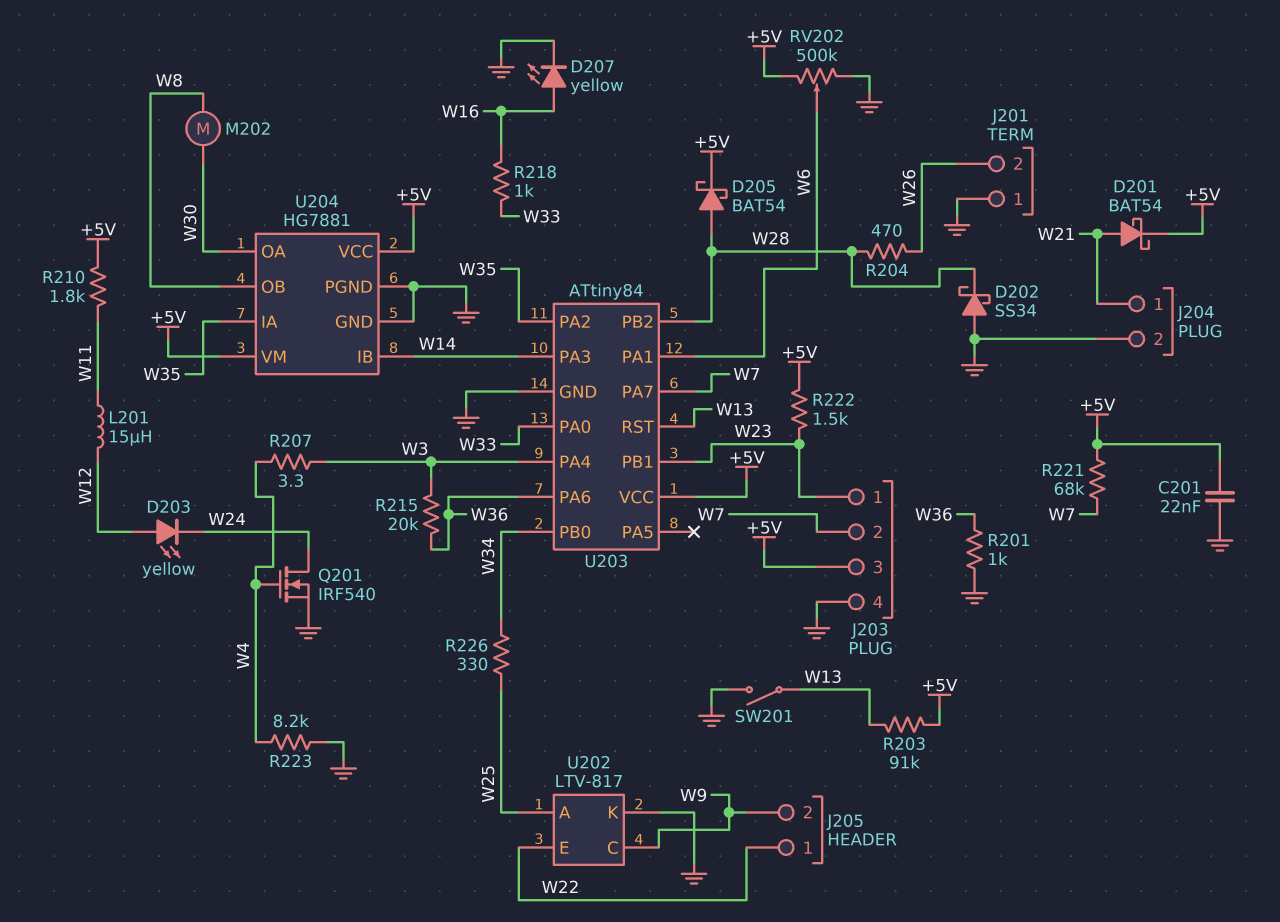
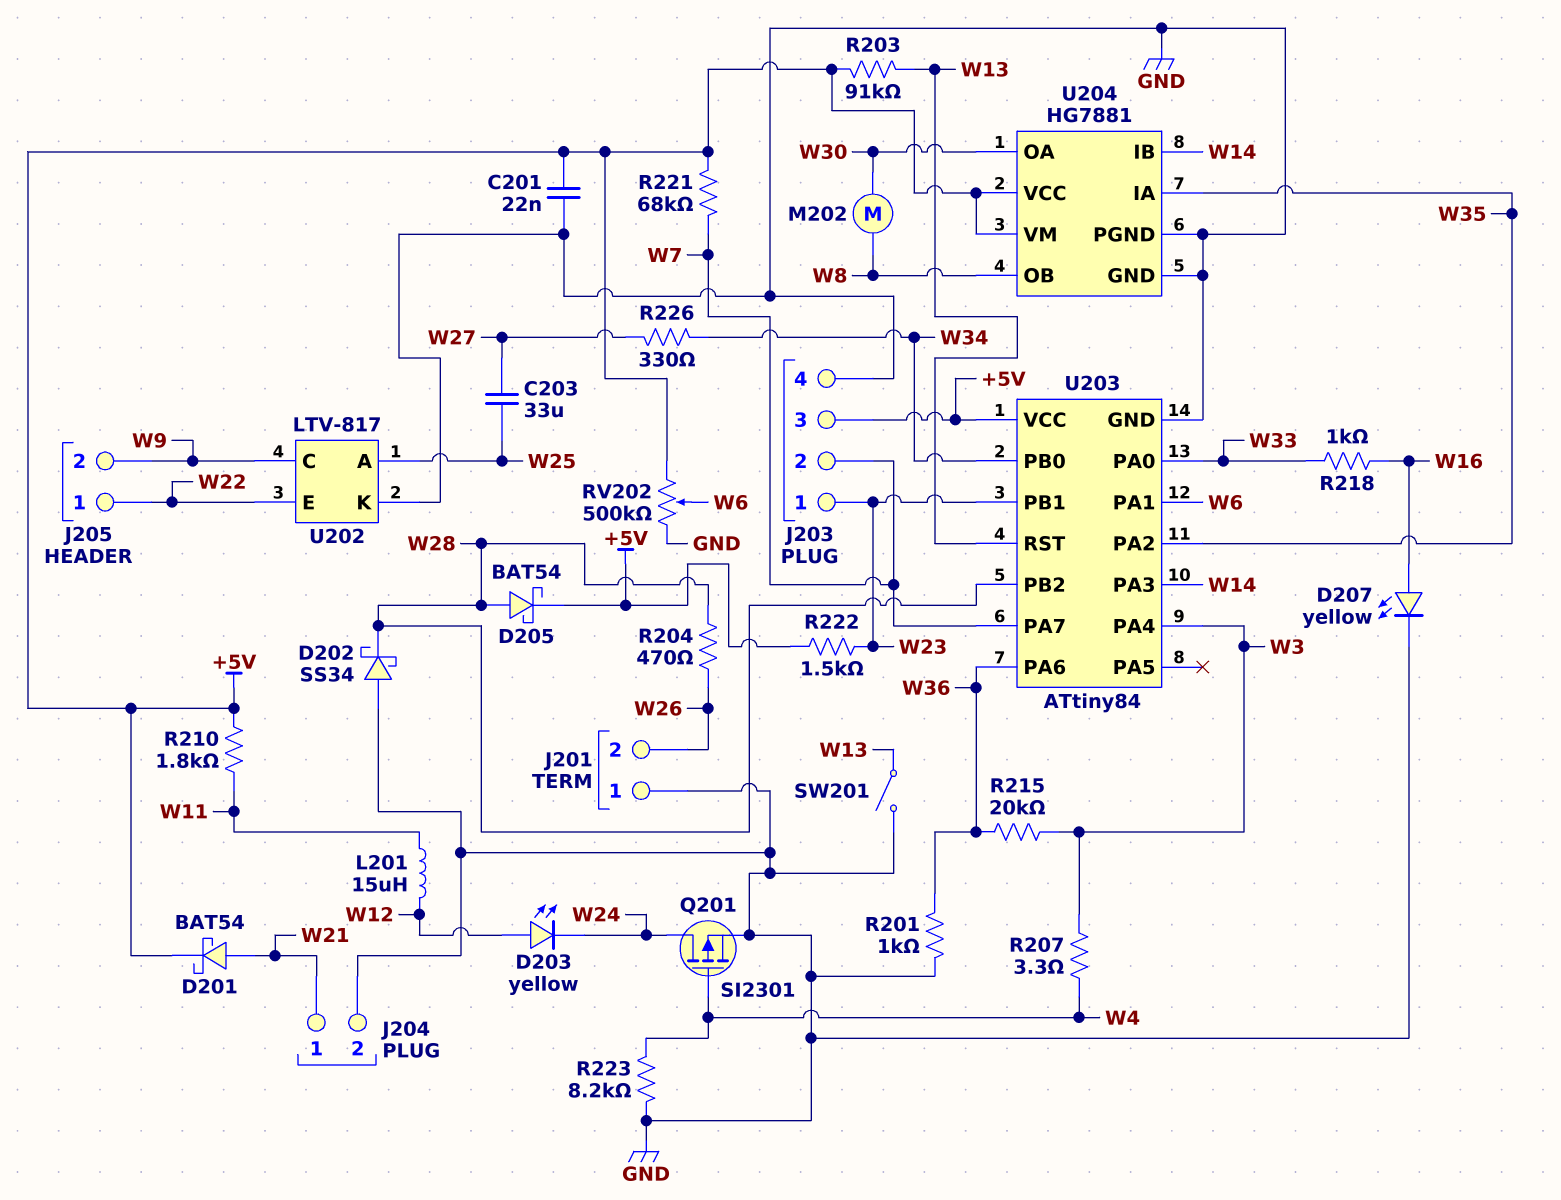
C203: none -> 33uF (W25, W27)
Q201: NMOS IRF540 (G W4, D W24, S GND) -> PMOS SI2301 (G W4, D W24, S GND)
R226: 330 (W25, W34) -> 330 (W27, W34)

